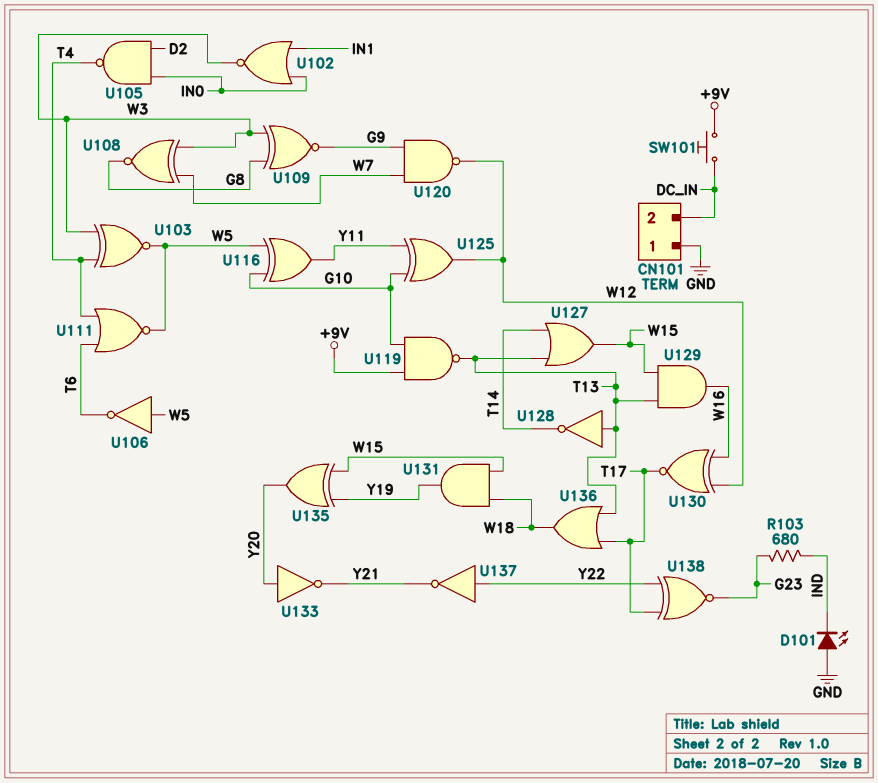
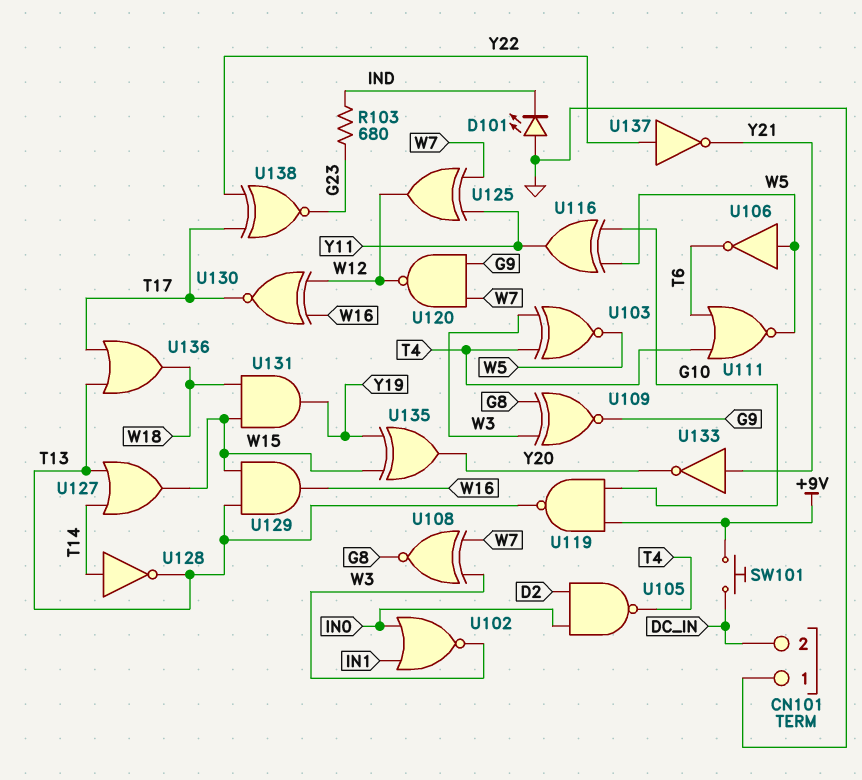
U125: XOR (in G10, in Y11, out W12) -> XOR (in W7, in Y11, out W12)
U128: NOT (in T13, out T14) -> NOT (in T14, out T13)
U133: NOT (in Y20, out Y21) -> NOT (in Y21, out Y20)

